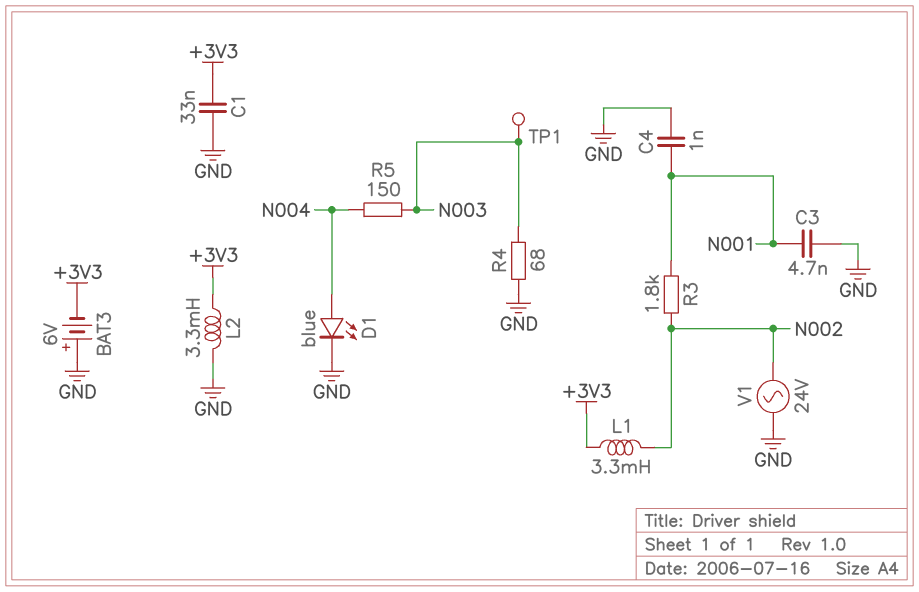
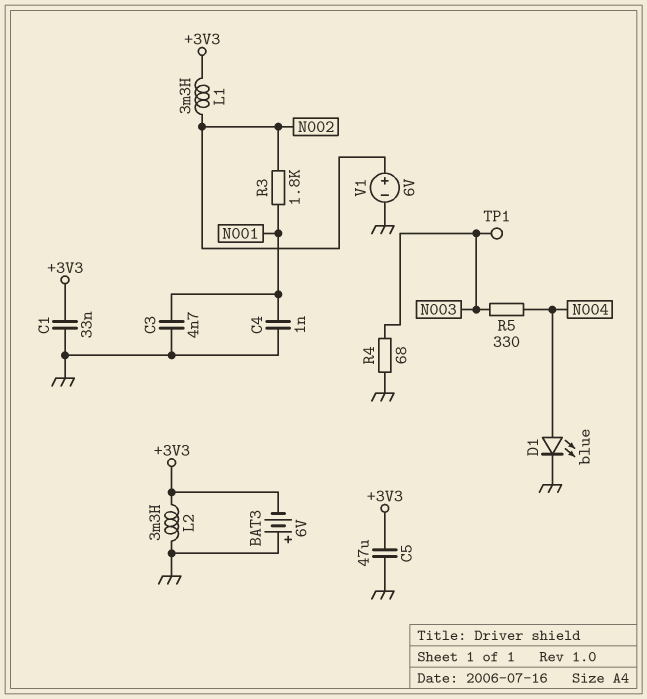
C5: none -> 47uF (+3V3, GND)
R5: 150 (N003, N004) -> 330 (N003, N004)
V1: AC 24V (GND, N002) -> 6V (plus N002, minus GND)

